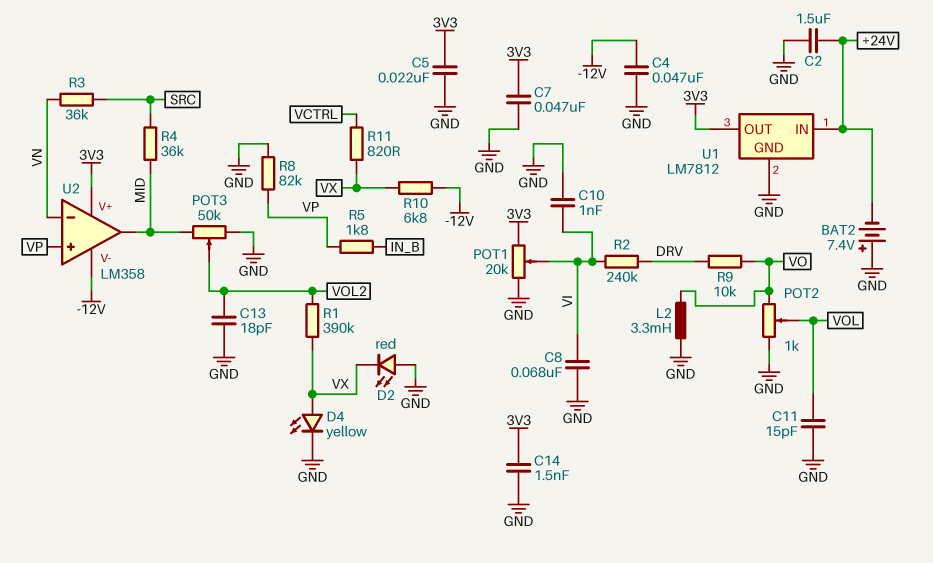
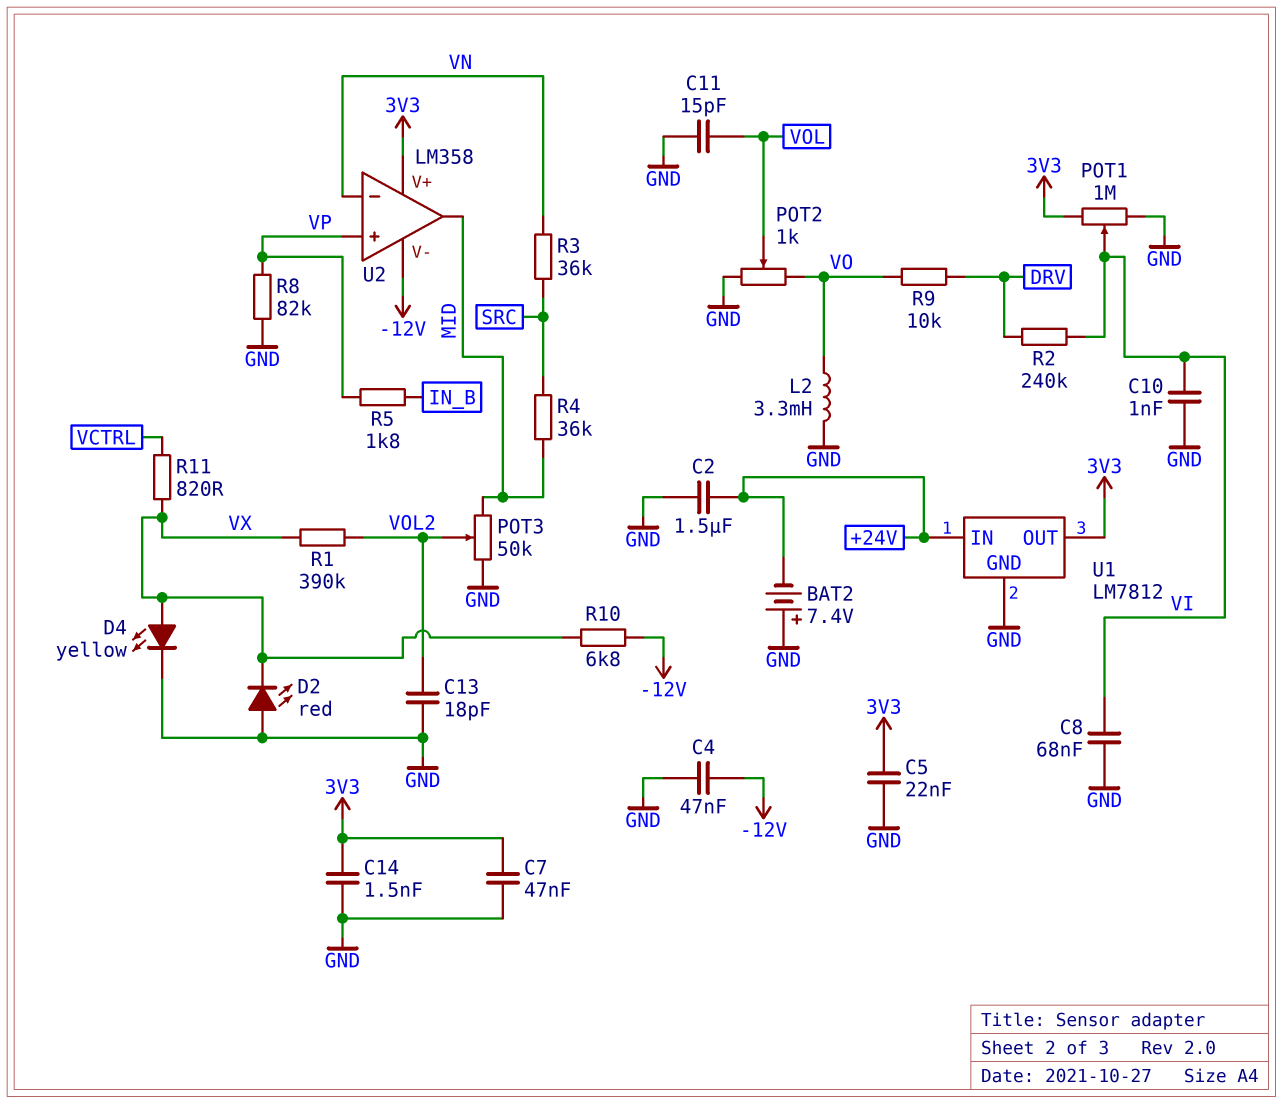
POT1: 20k (3V3, GND, wiper VI) -> 1M (3V3, GND, wiper VI)

